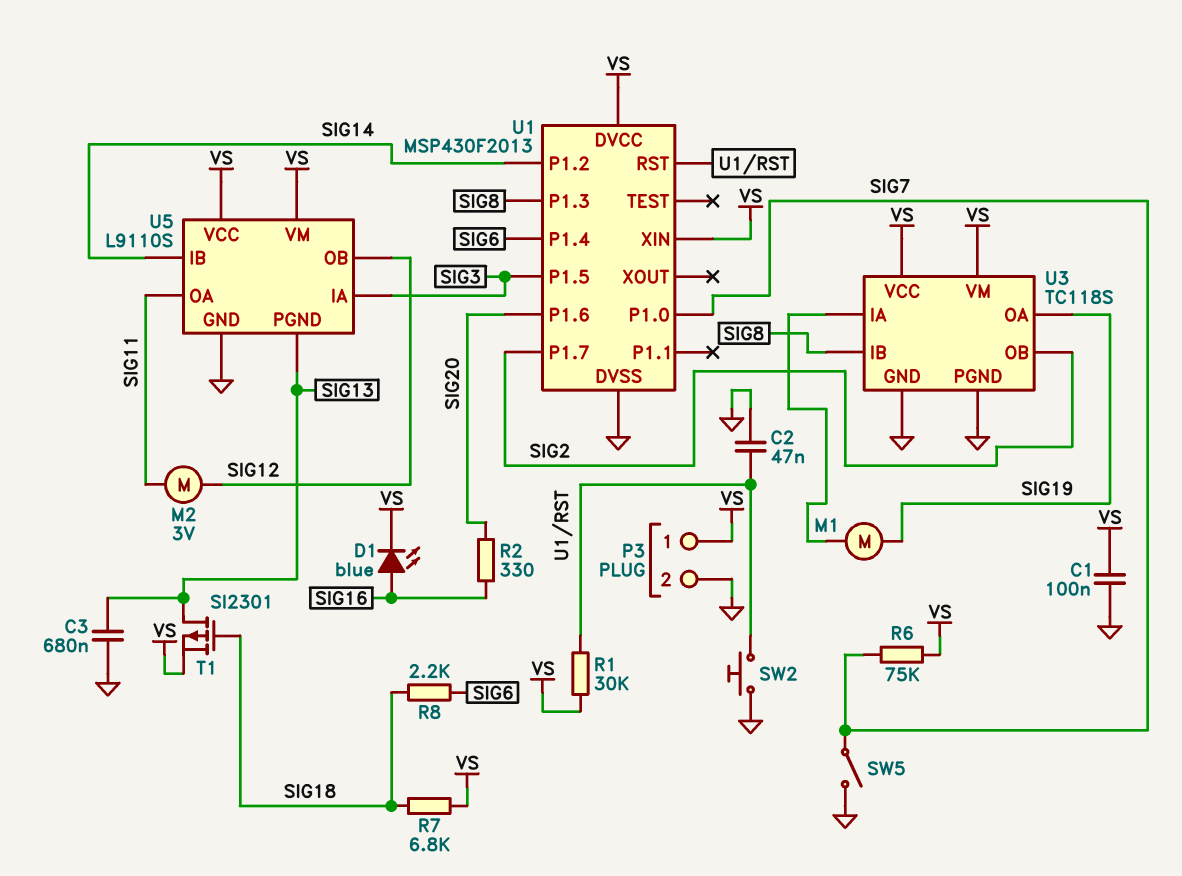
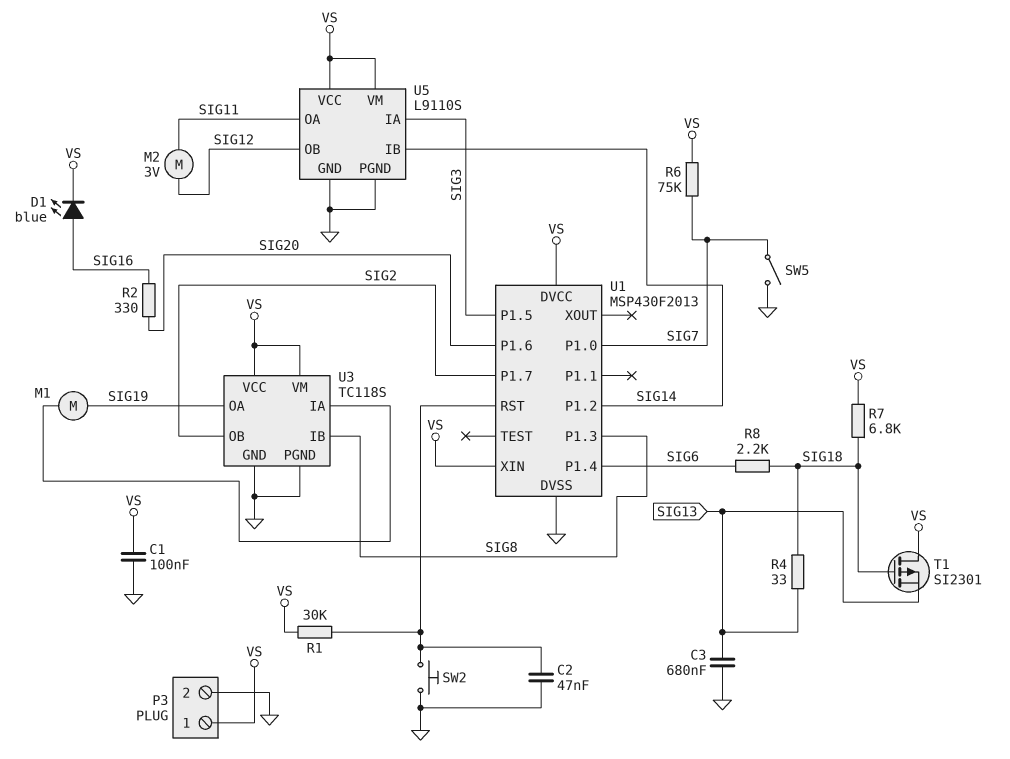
R4: none -> 33 (SIG13, SIG18)
T1: PMOS SI2301 (G SIG18, D SIG13, S VS) -> PMOS SI2301 (G SIG18, D VS, S SIG13)
U5 pin PGND: SIG13 -> GND

